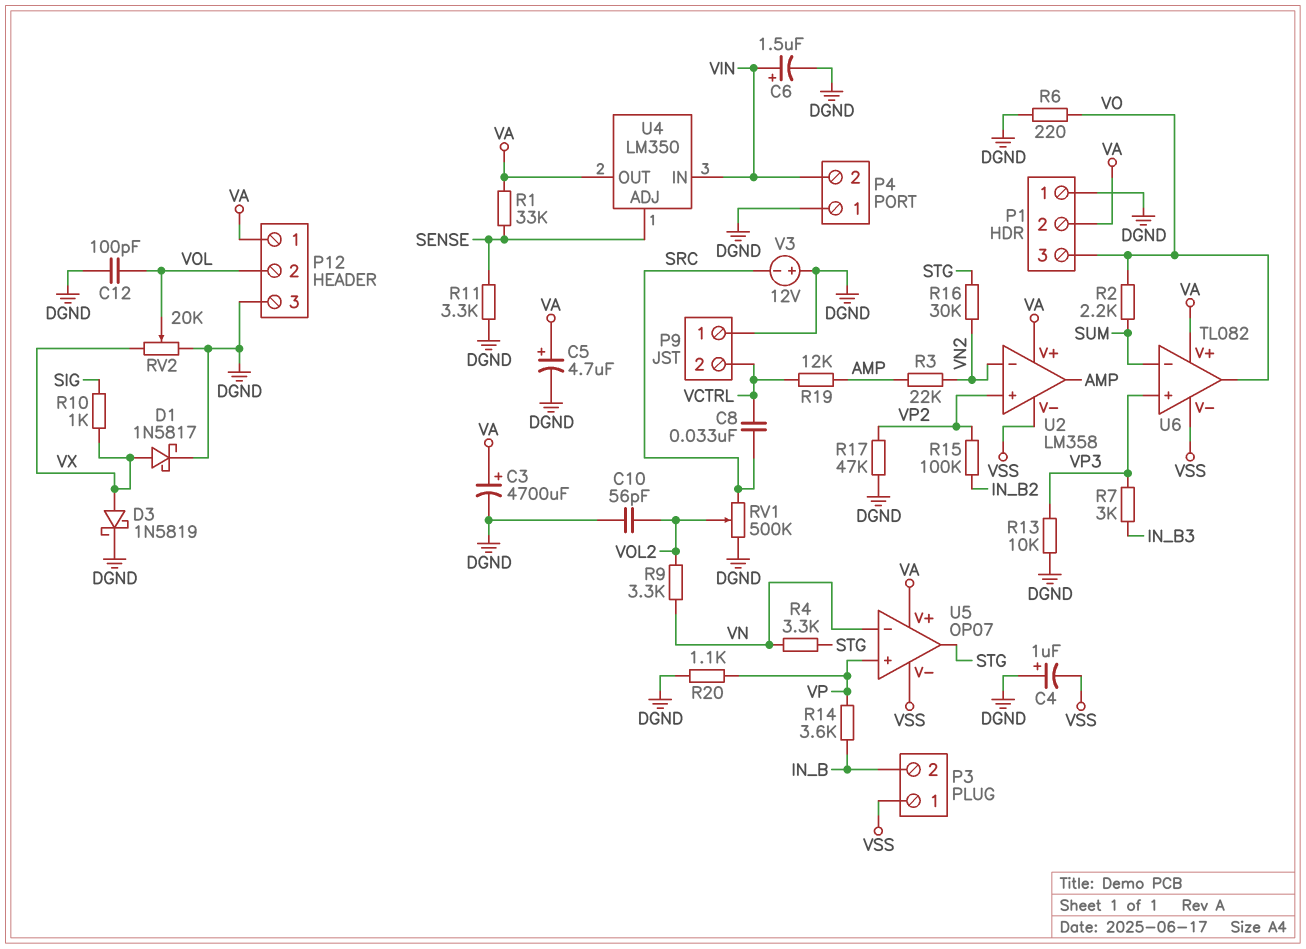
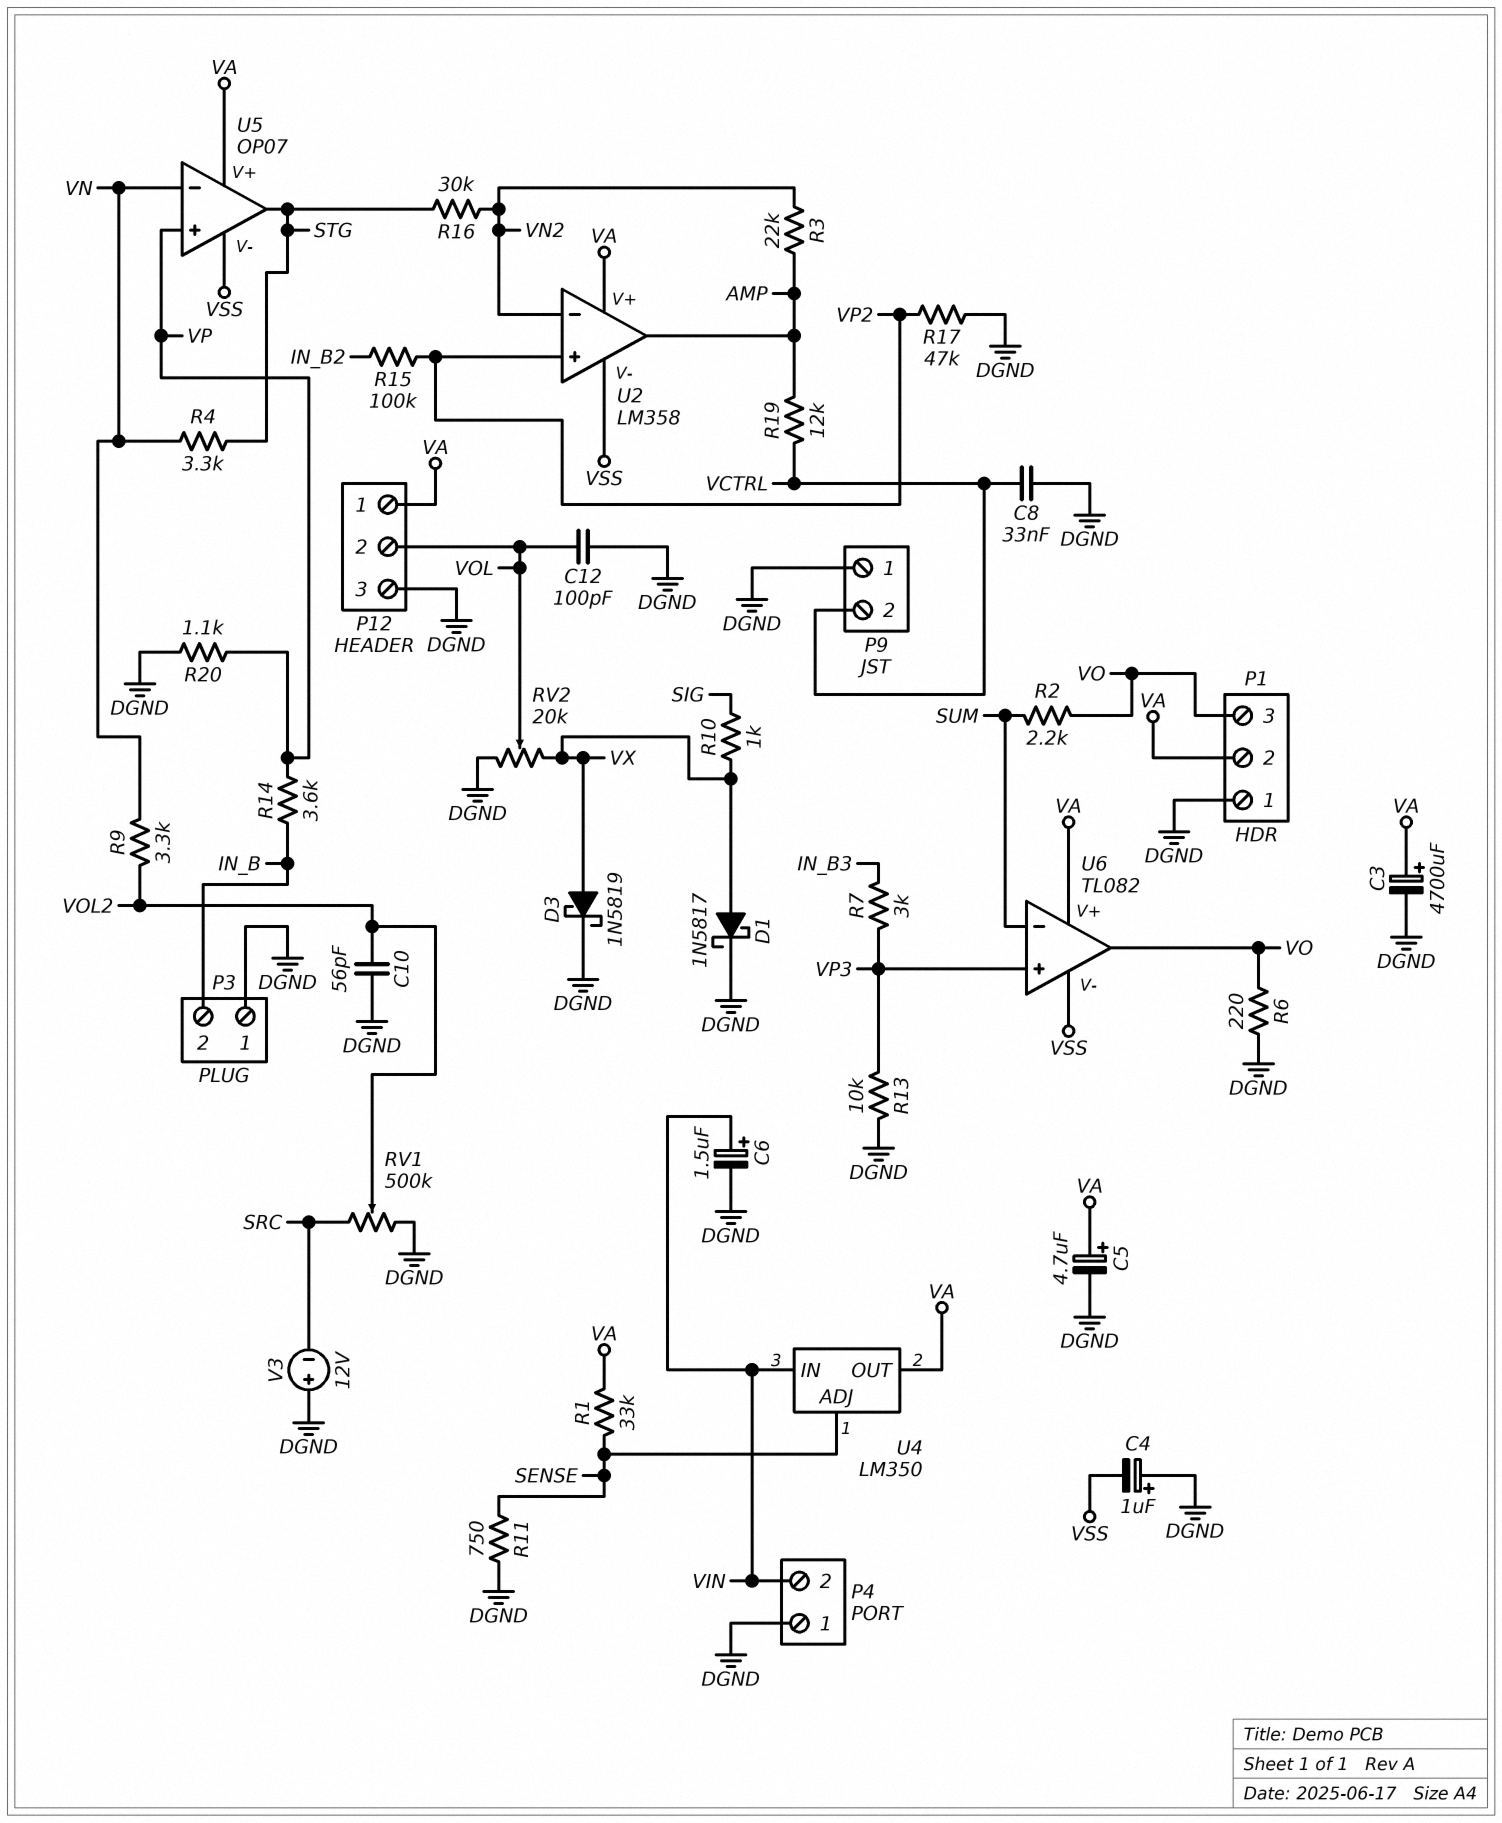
C8: 33nF (SRC, VCTRL) -> 33nF (DGND, VCTRL)
P3 pin 1: VSS -> DGND
R11: 3.3k (DGND, SENSE) -> 750 (DGND, SENSE)

